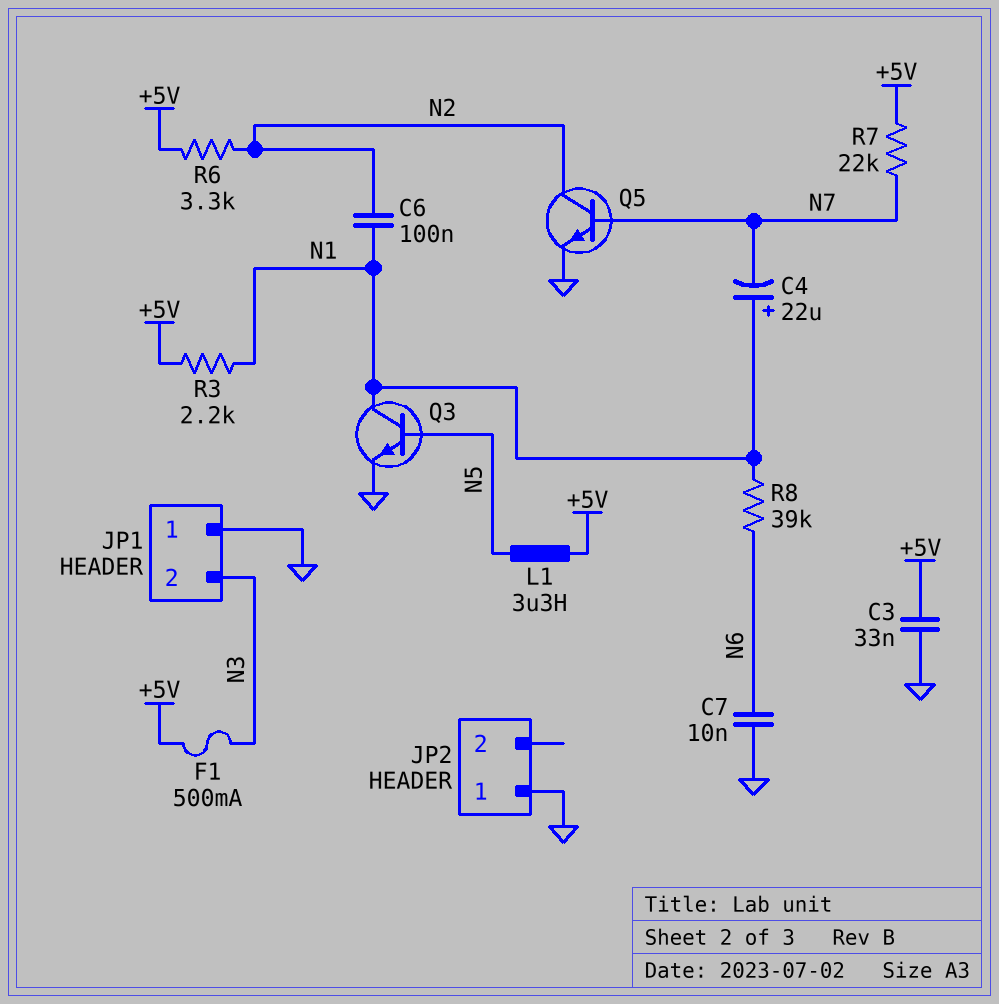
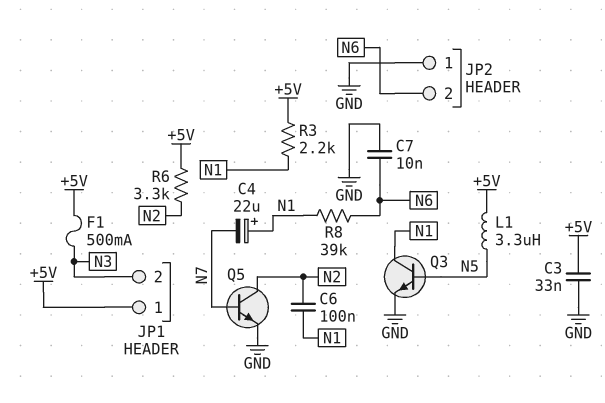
JP1 pin 1: GND -> +5V
JP2 pin 2: none -> N6
R7: 22k (+5V, N7) -> none

